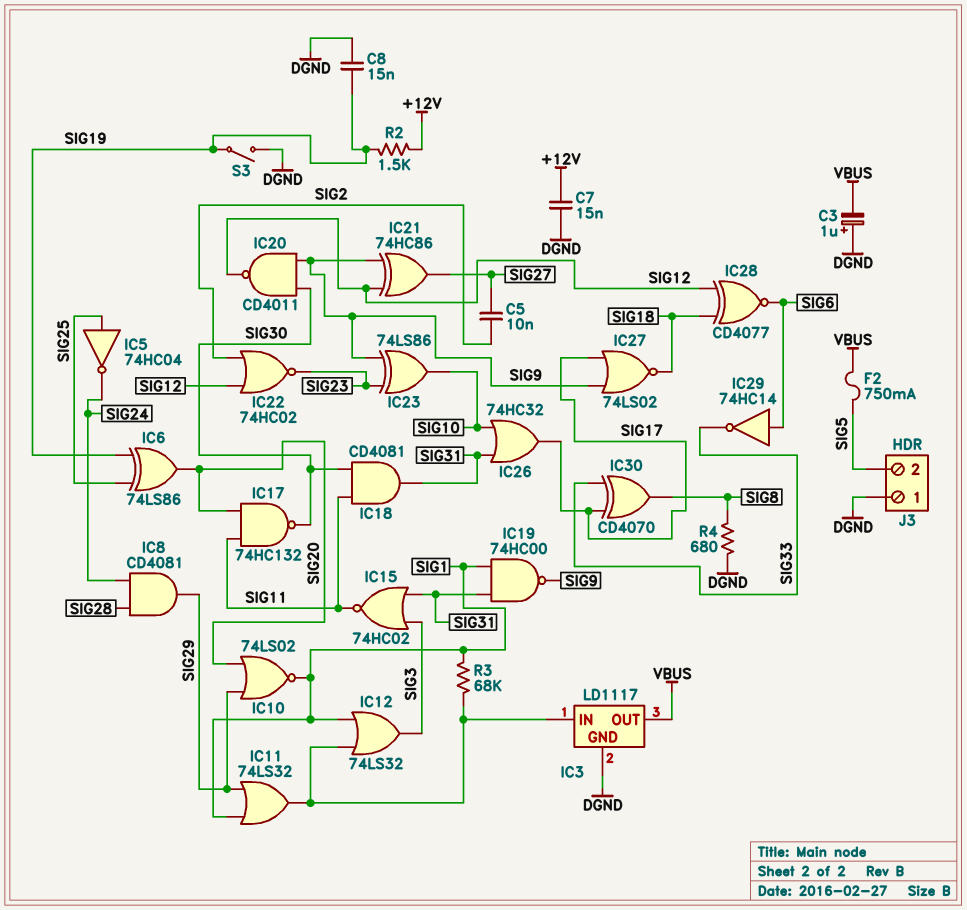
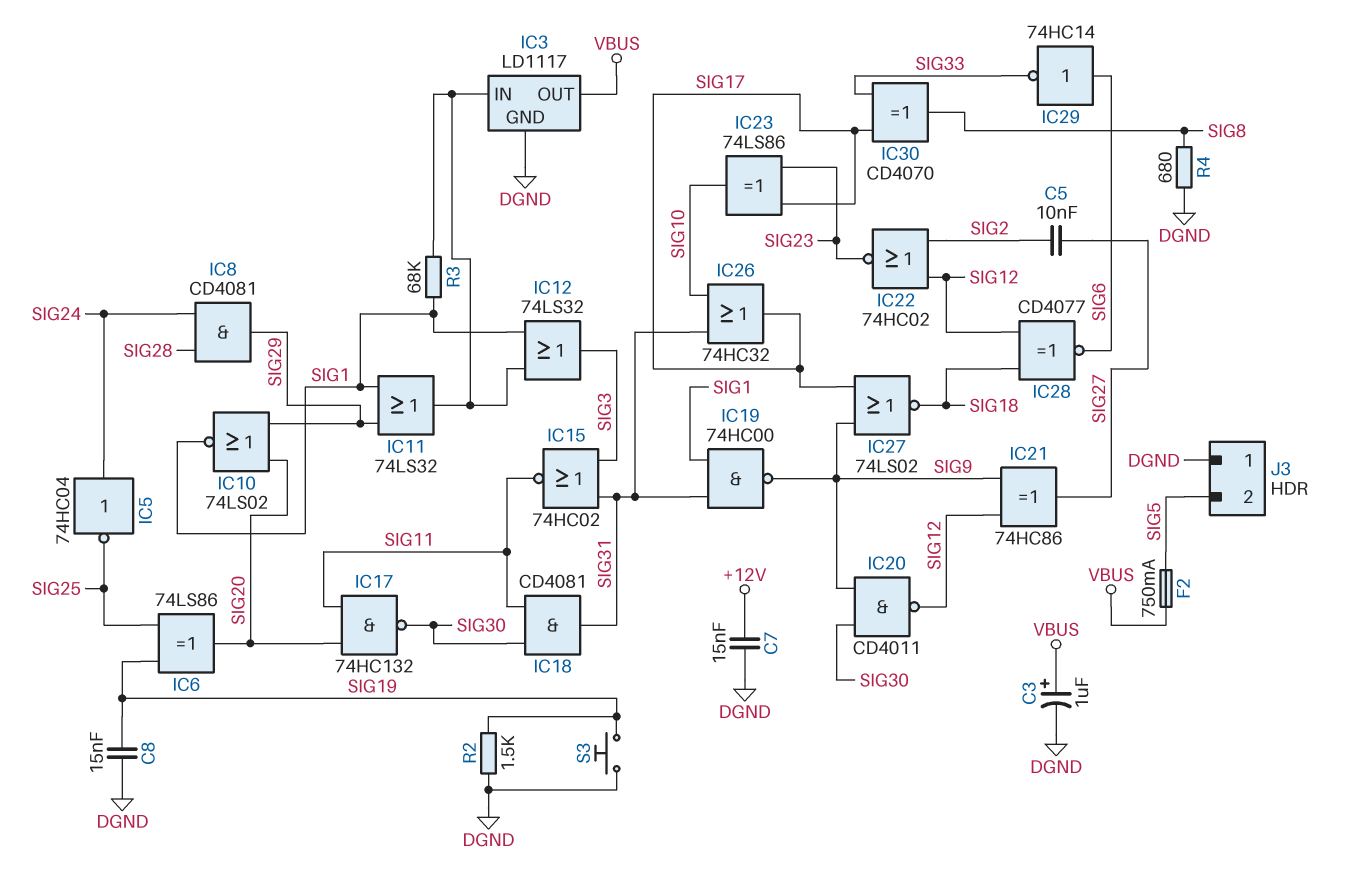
C3: 1uF (plus DGND, minus VBUS) -> 1uF (plus VBUS, minus DGND)
IC5: NOT 74HC04 (in SIG25, out SIG24) -> NOT 74HC04 (in SIG24, out SIG25)
IC23: XOR 74LS86 (in SIG9, in SIG23, out SIG10) -> XOR 74LS86 (in SIG17, in SIG23, out SIG10)
R2: 1.5k (+12V, SIG19) -> 1.5k (DGND, SIG19)
S3: switch (DGND, SIG19) -> button (DGND, SIG19)

